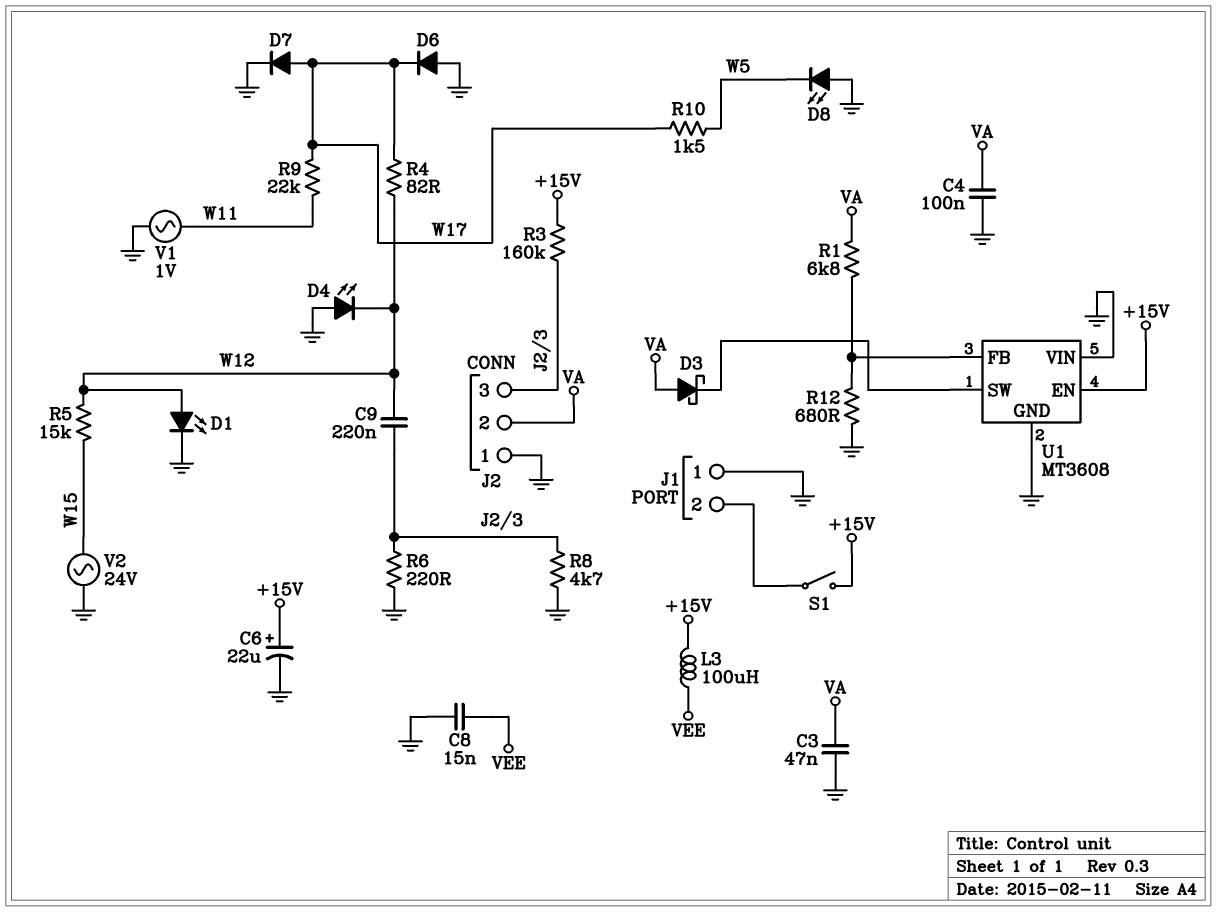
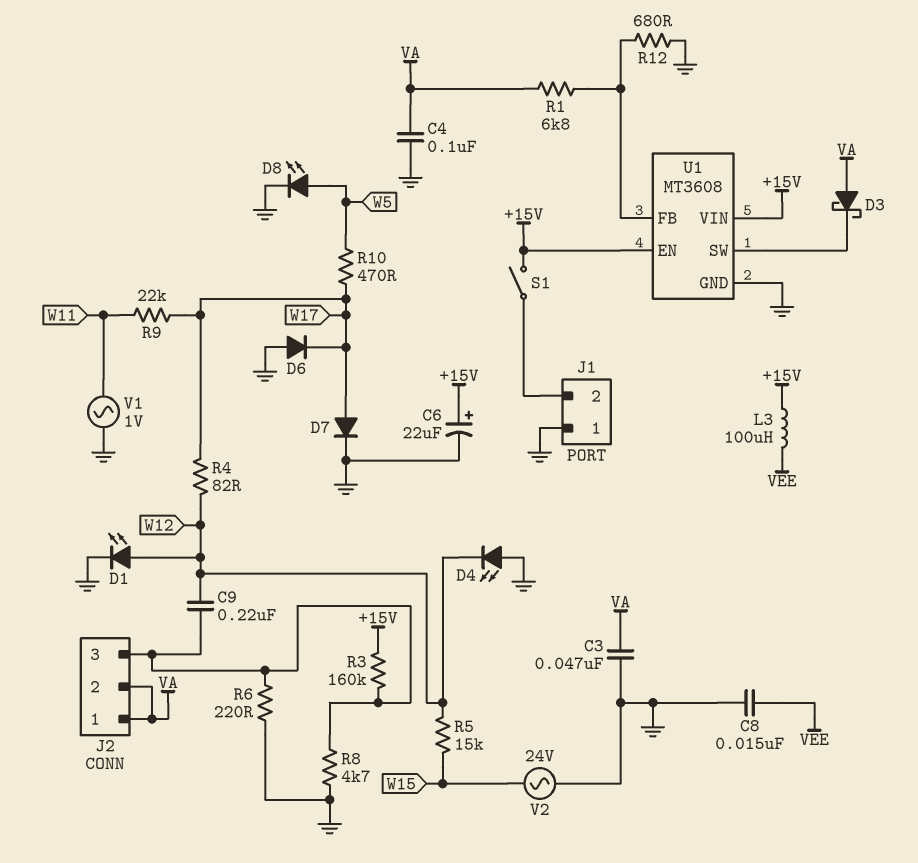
D8: LED (A GND, K W5) -> LED (A W5, K GND)
J2 pin 1: GND -> VA
R10: 1.5k (W5, W17) -> 470 (W5, W17)
U1 pin VIN: GND -> +15V

